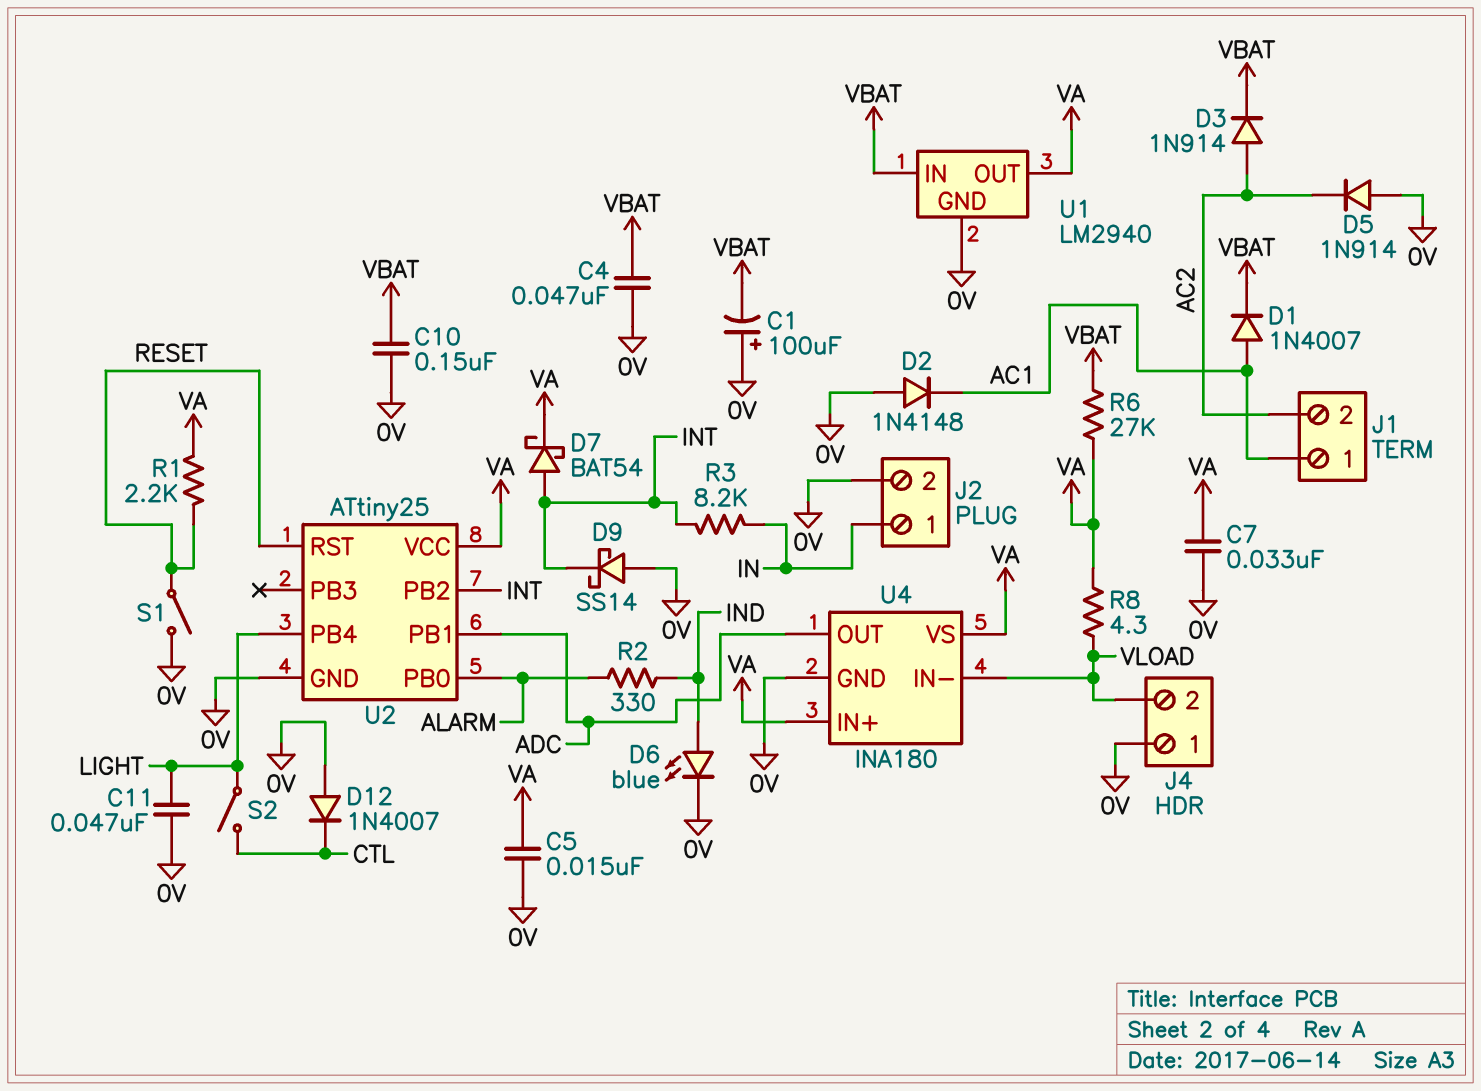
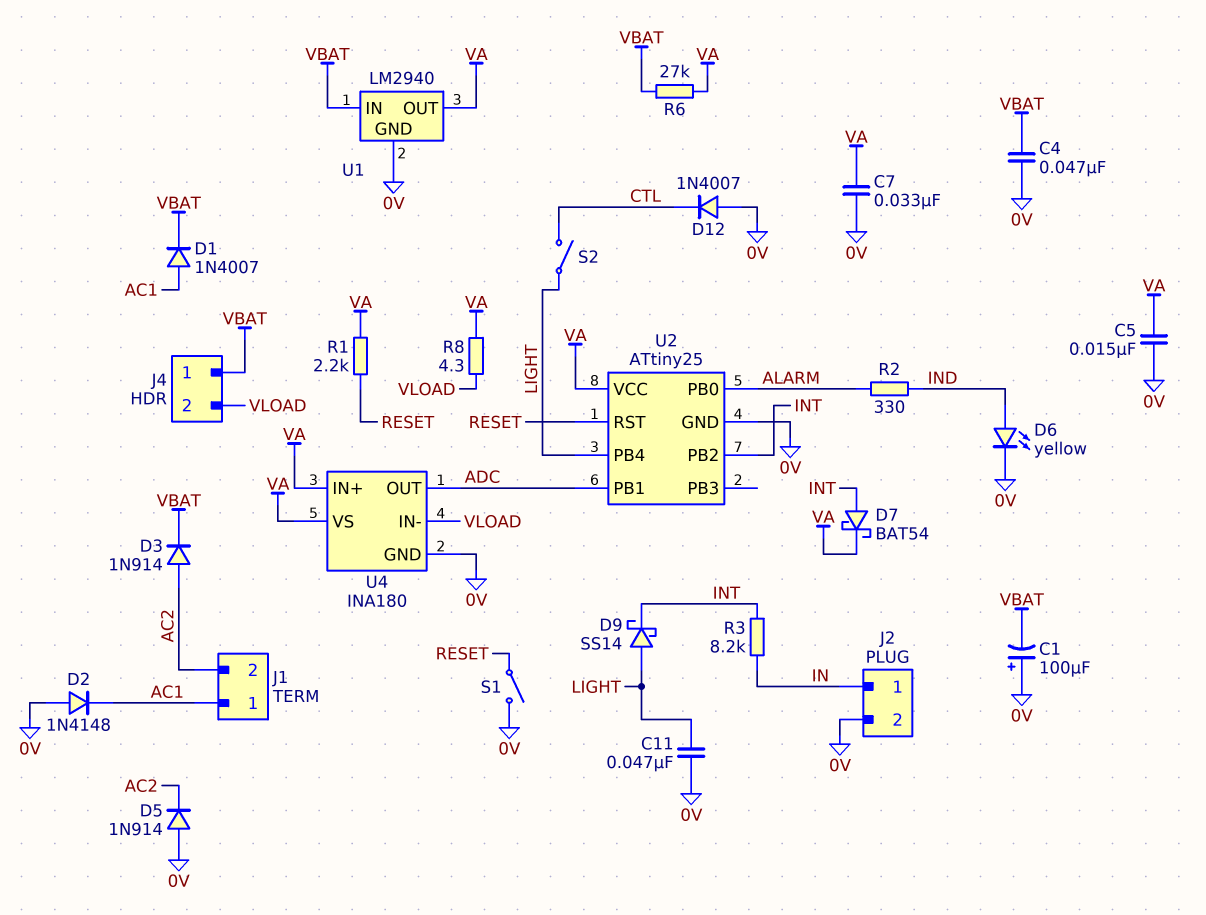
C10: 150nF (0V, VBAT) -> none
D6: LED blue (A IND, K 0V) -> LED yellow (A IND, K 0V)
D9: schottky SS14 (A 0V, K INT) -> schottky SS14 (A LIGHT, K INT)
J4 pin 1: 0V -> VBAT

